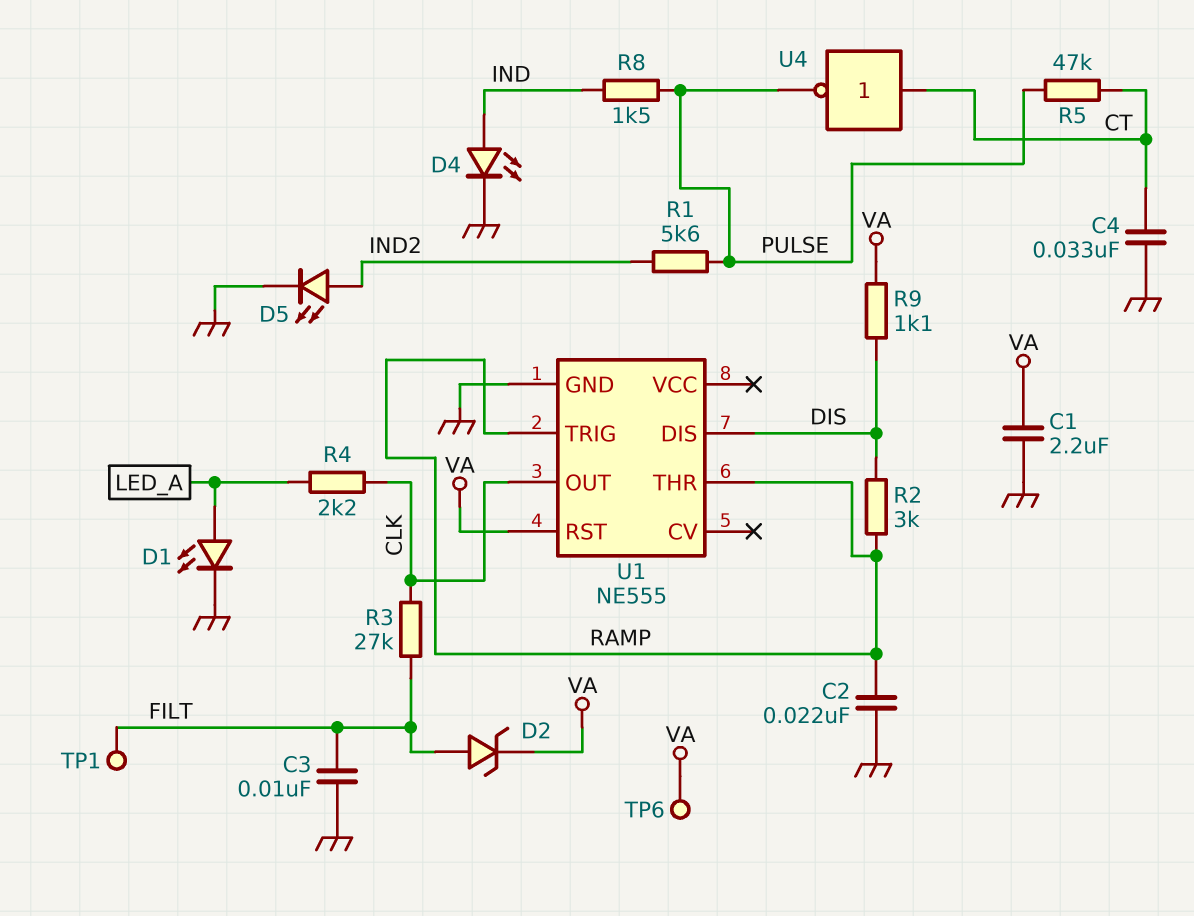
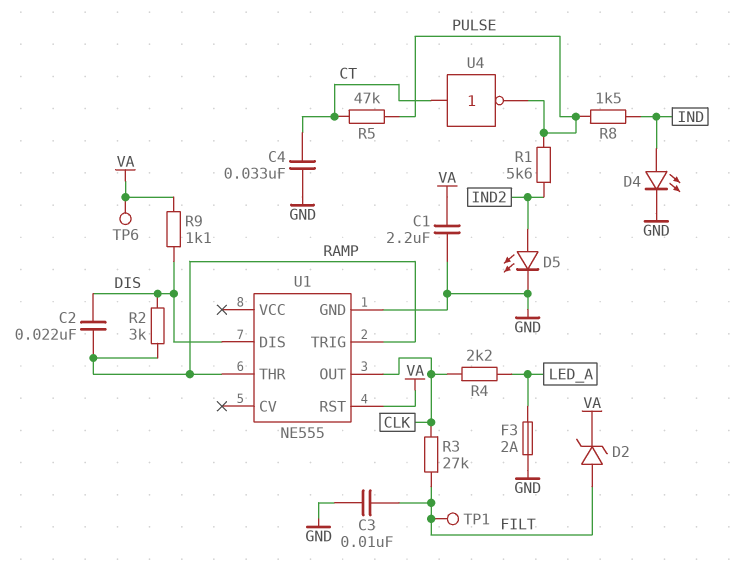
C2: 22nF (GND, RAMP) -> 22nF (DIS, RAMP)
D1: LED (A LED_A, K GND) -> none
F3: none -> 2A (GND, LED_A)

